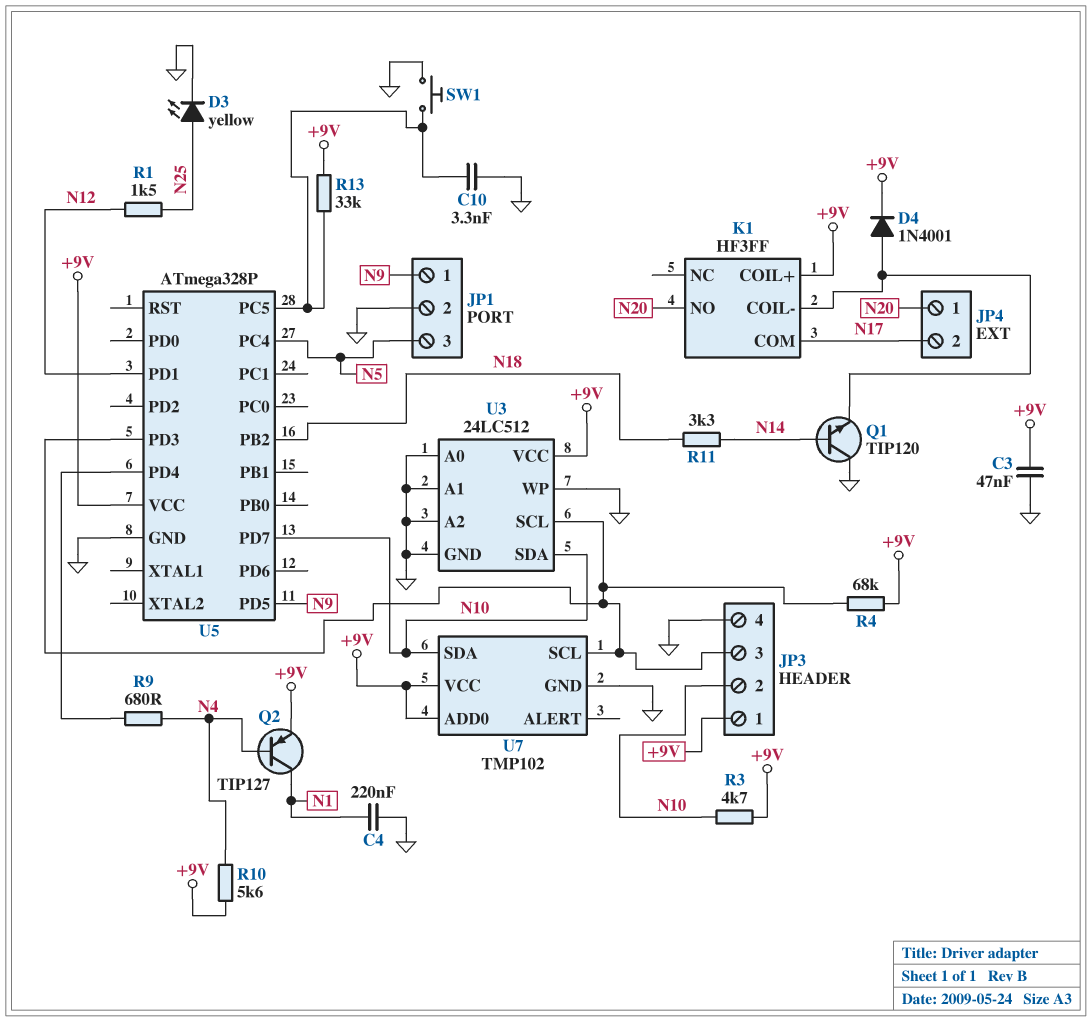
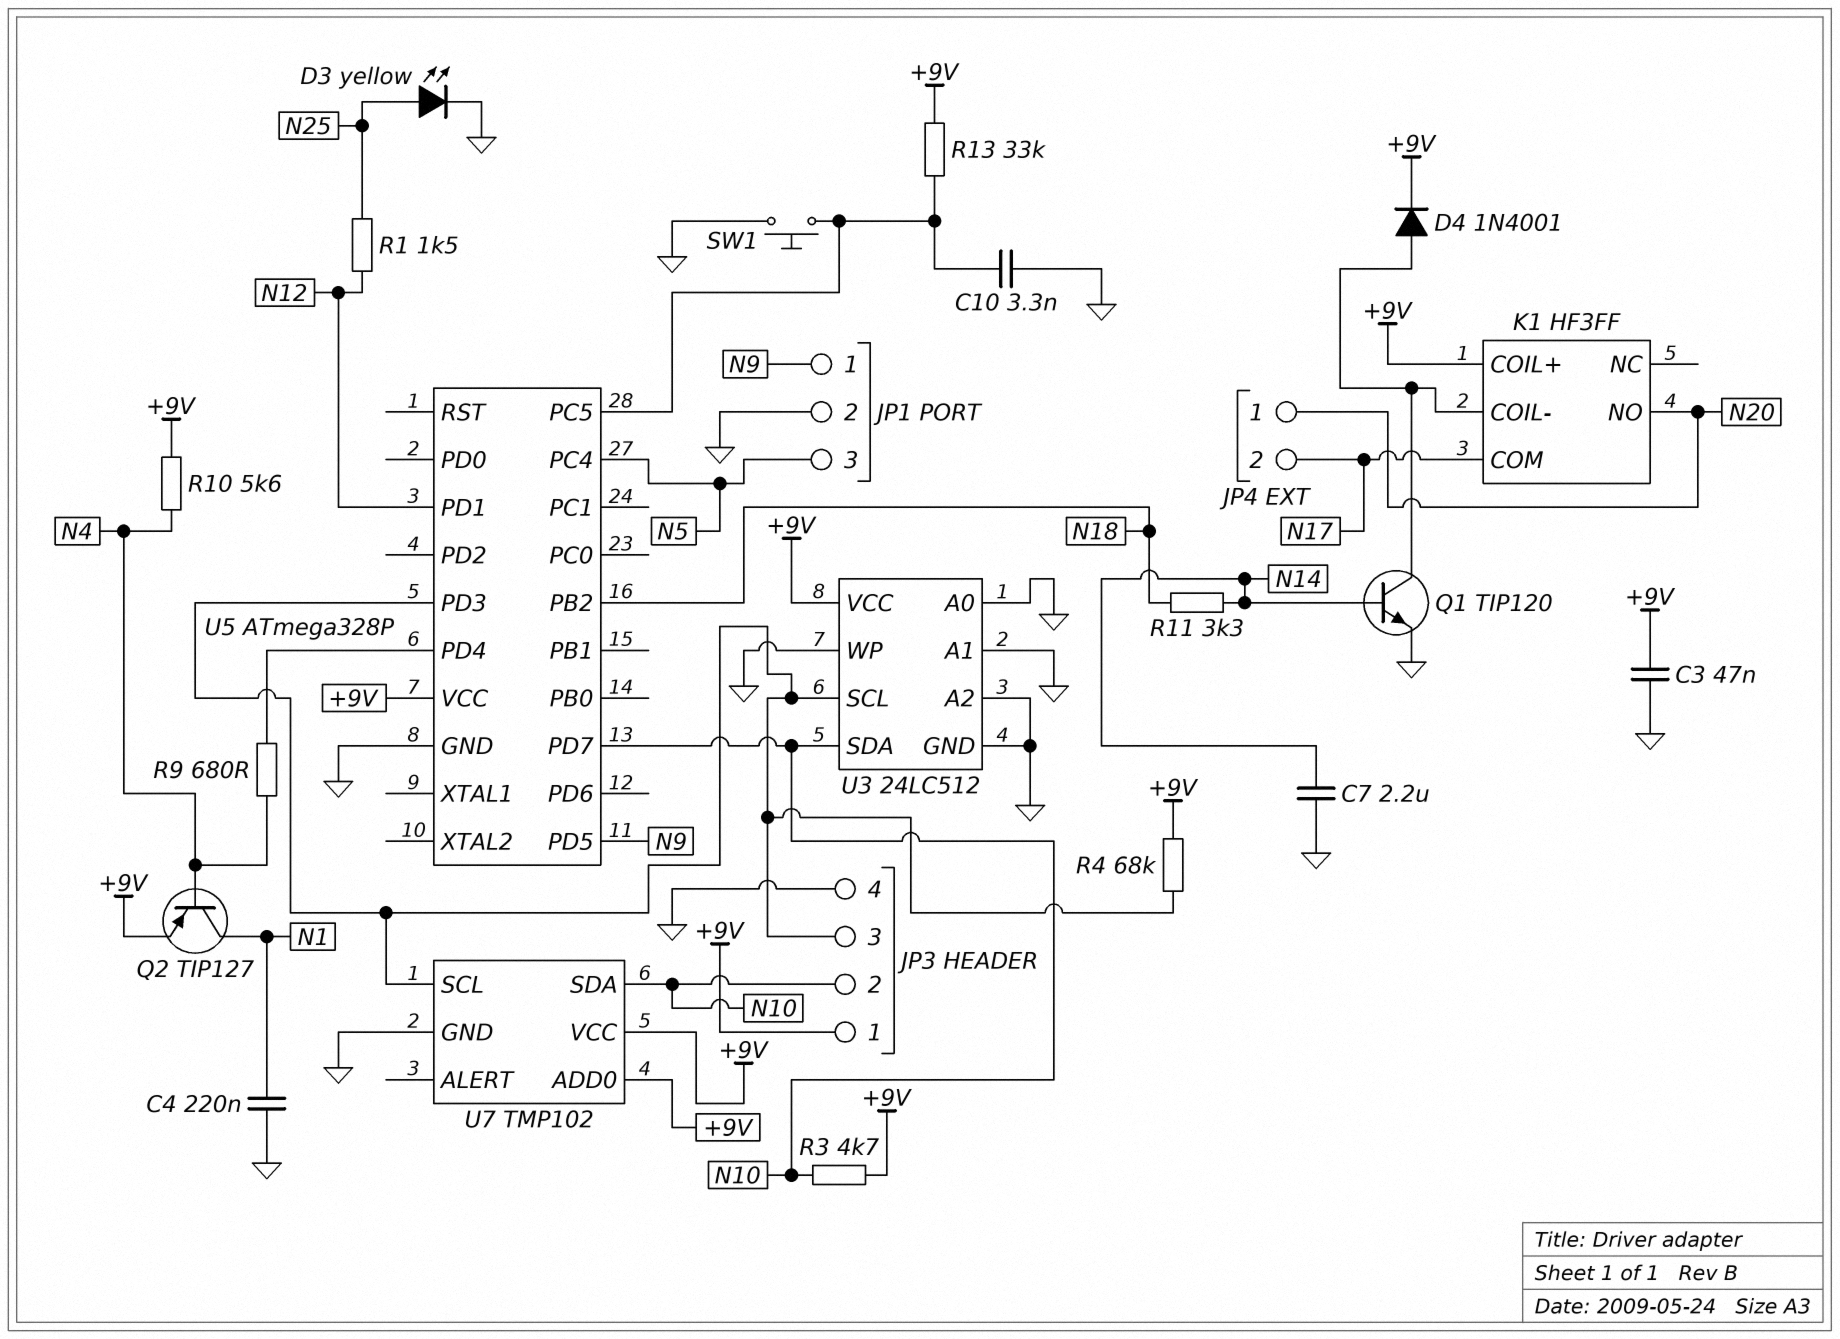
C7: none -> 2.2uF (GND, N14)
Q1: NPN TIP120 (B N14, C GND, E K1/COIL-) -> NPN TIP120 (B N14, C K1/COIL-, E GND)

